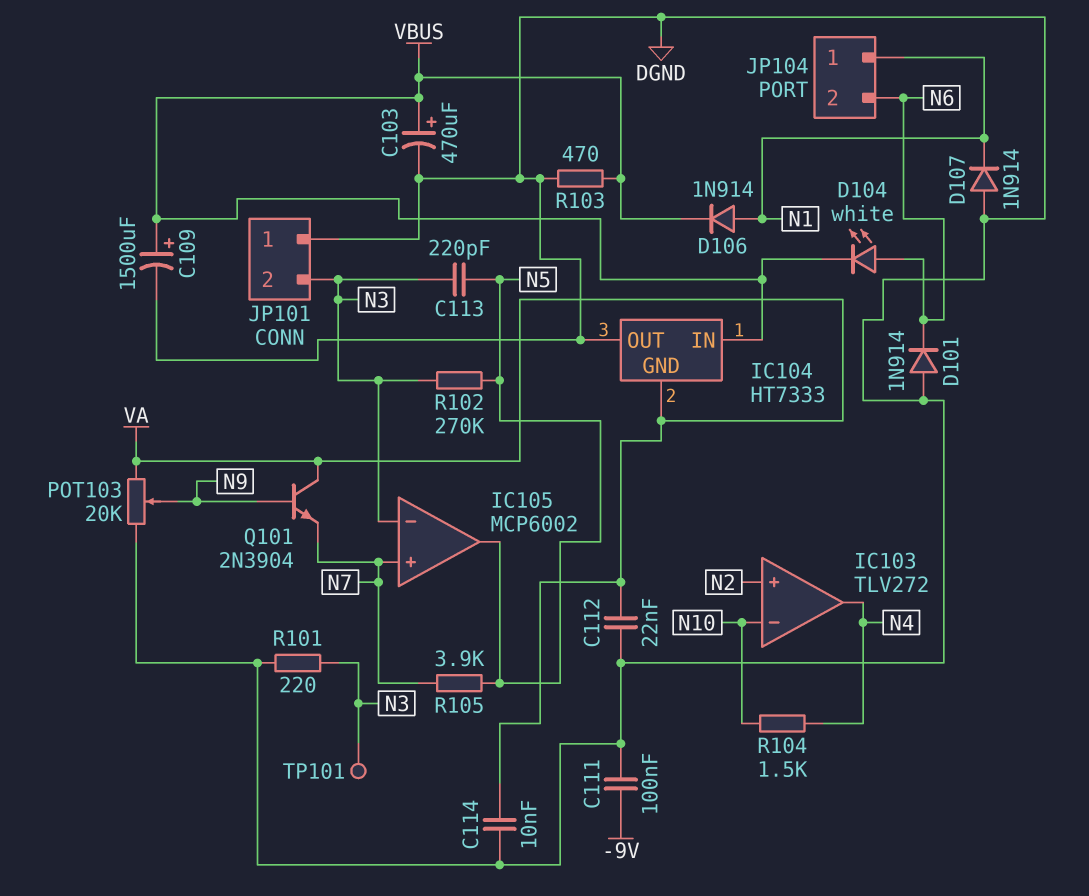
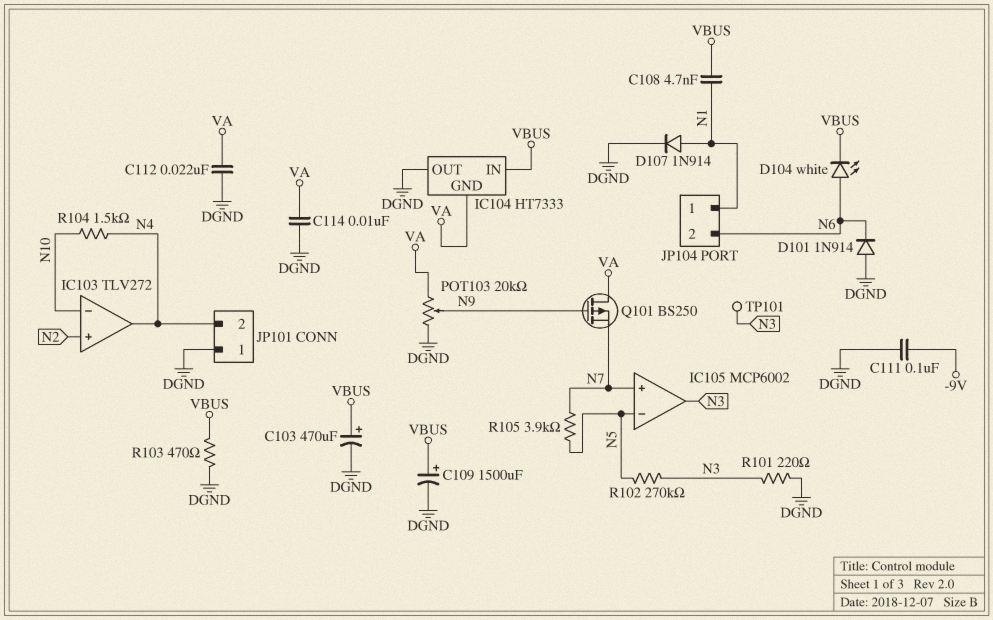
C108: none -> 4.7nF (N1, VBUS)
C113: 220pF (N3, N5) -> none
D106: diode 1N914 (A N1, K VBUS) -> none
D107: diode 1N914 (A DGND, K N1) -> diode 1N914 (A N1, K DGND)
IC105 pin in-: N3 -> N5
IC105 pin out: N5 -> N3
JP101 pin 2: N3 -> N4
Q101: NPN 2N3904 (B N9, C VA, E N7) -> PMOS BS250 (G N9, D VA, S N7)

